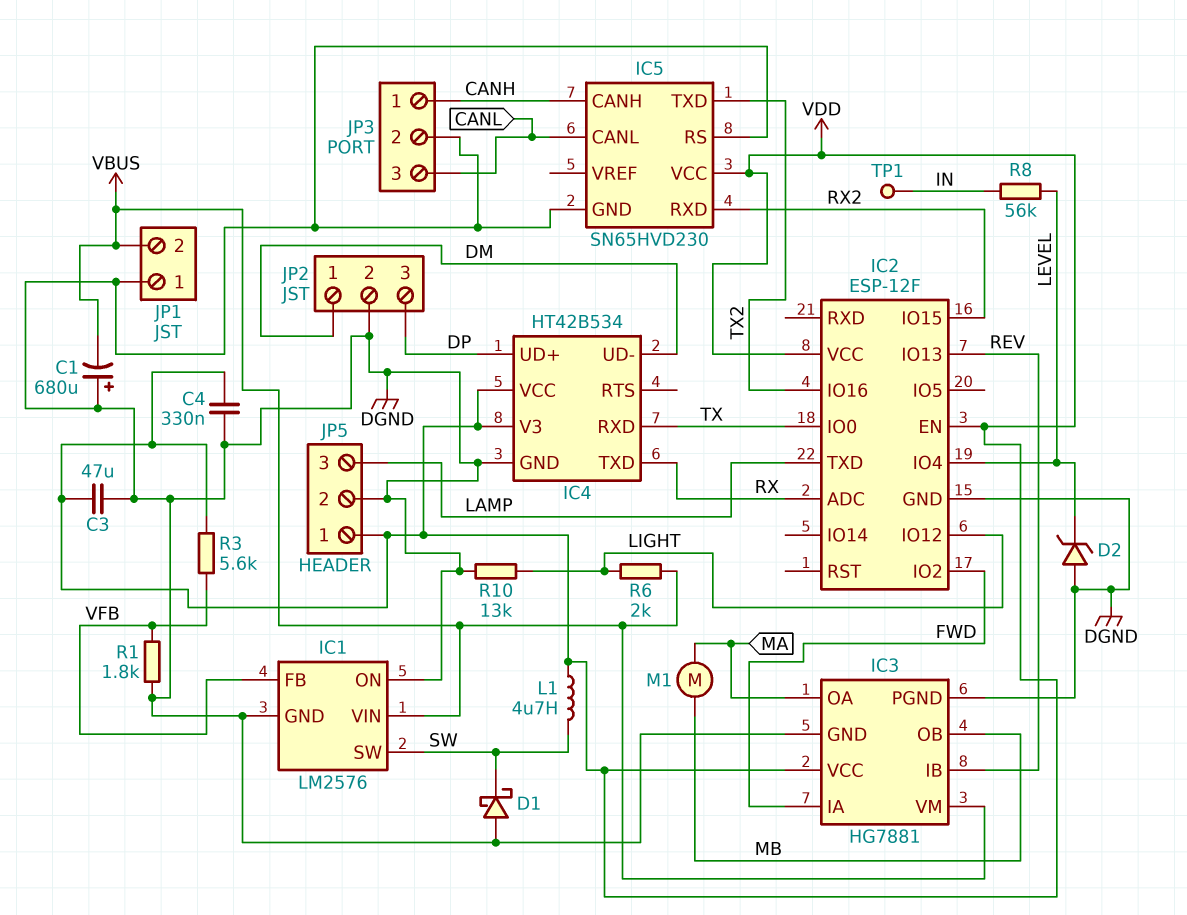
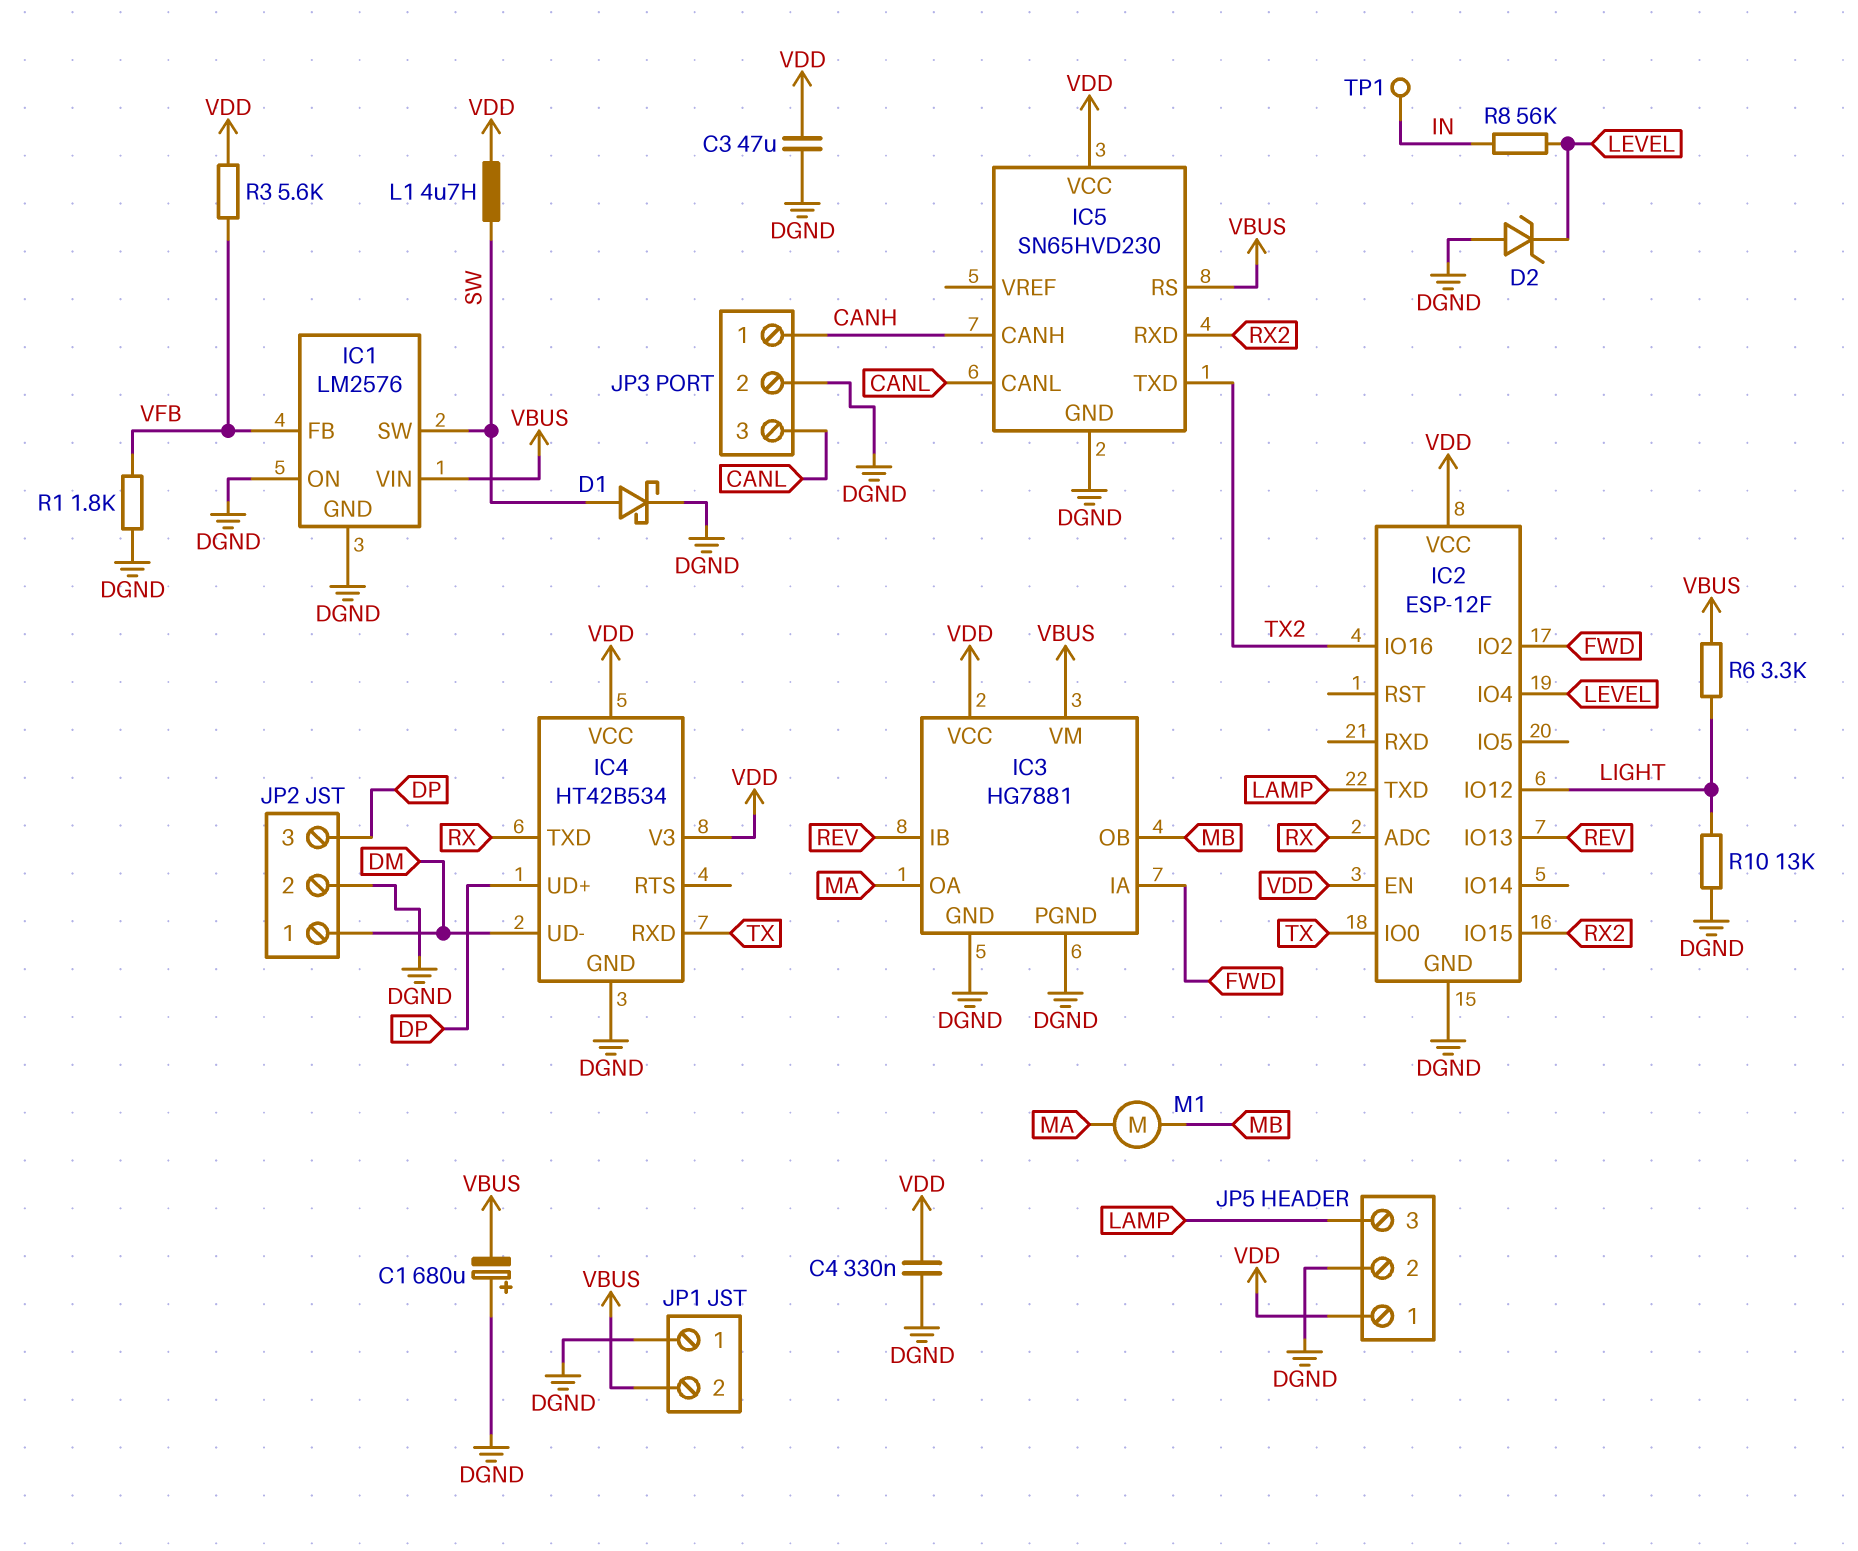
D1: schottky (A DGND, K SW) -> schottky (A SW, K DGND)
IC5 pin RS: DGND -> VBUS
R6: 2k (LIGHT, VBUS) -> 3.3k (LIGHT, VBUS)

